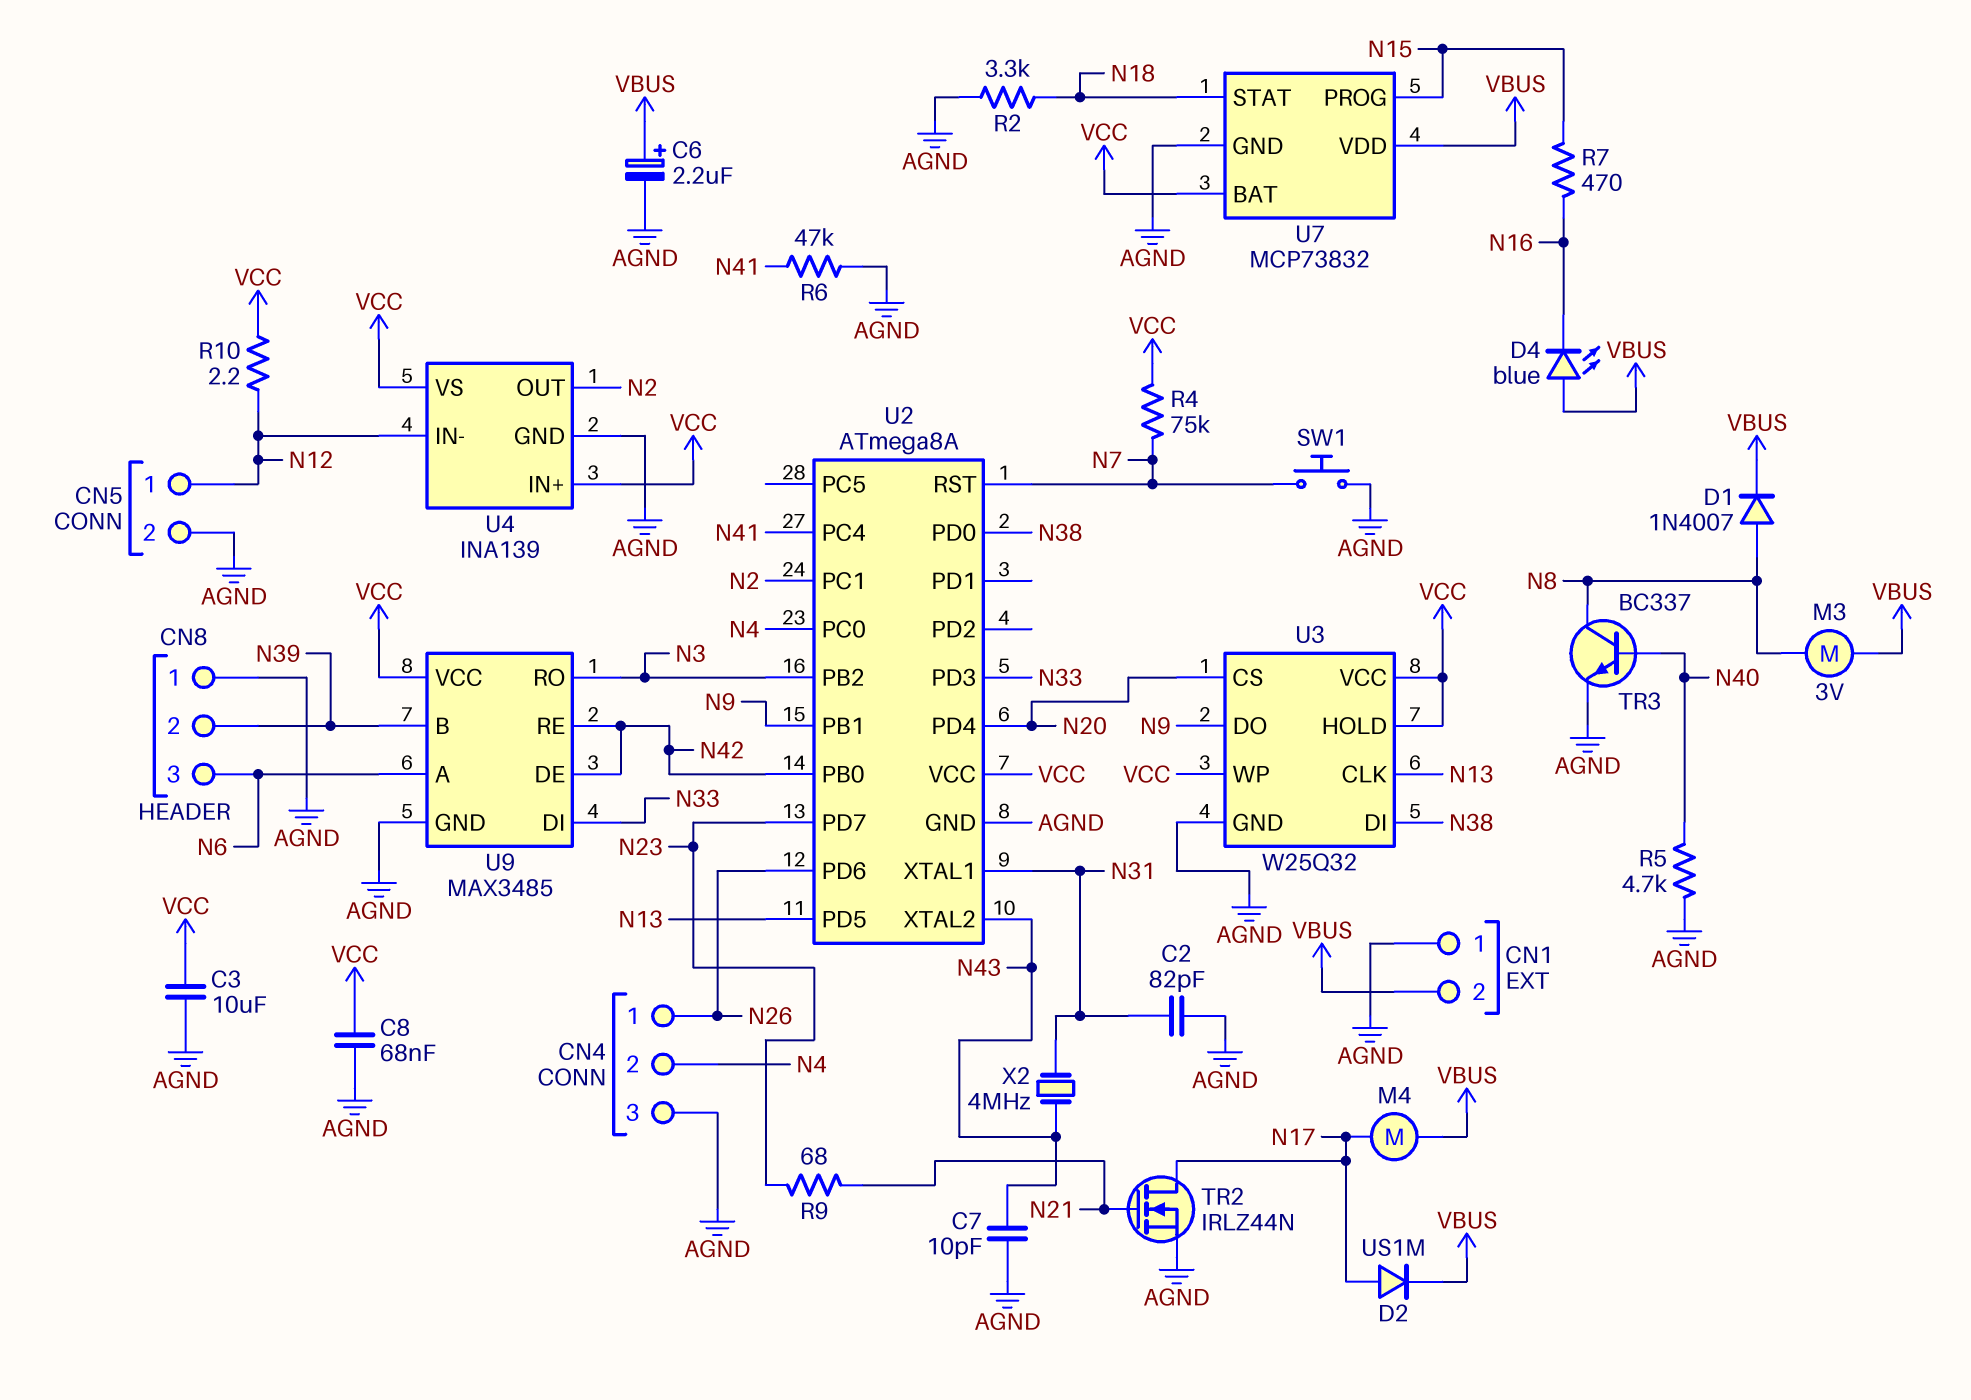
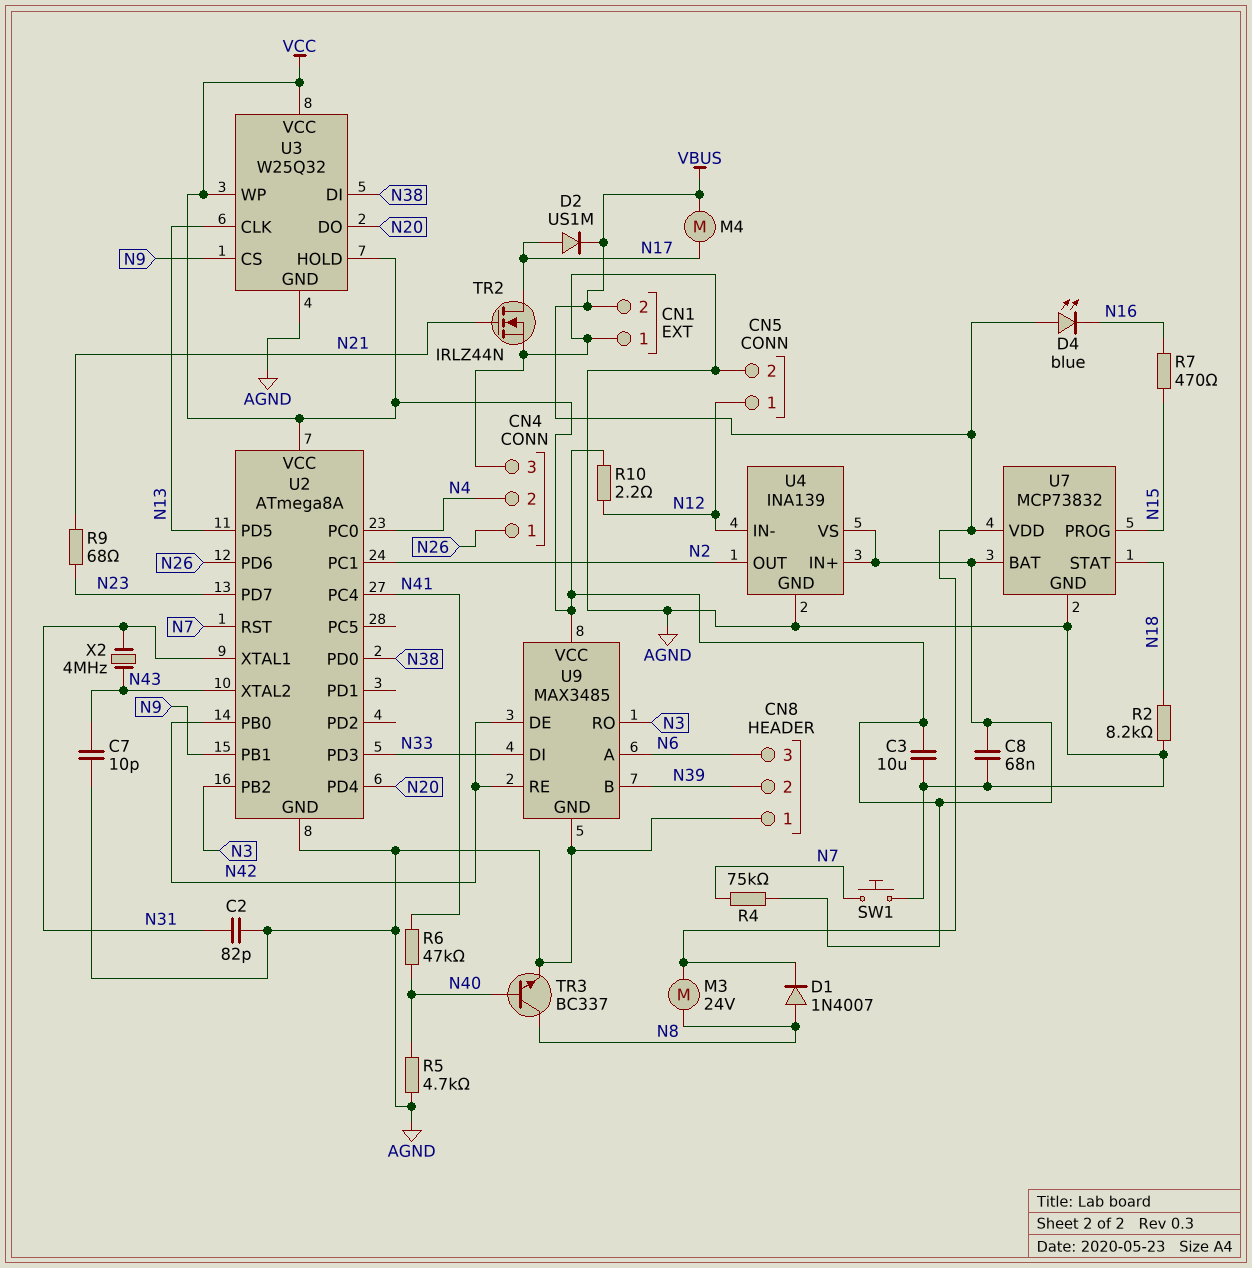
C6: 2.2uF (plus VBUS, minus AGND) -> none
M3: motor 3V (N8, VBUS) -> motor 24V (N8, VBUS)
R2: 3.3k (AGND, N18) -> 8.2k (AGND, N18)
R6: 47k (AGND, N41) -> 47k (N40, N41)
U3 pin CS: N20 -> N9
U3 pin DO: N9 -> N20

